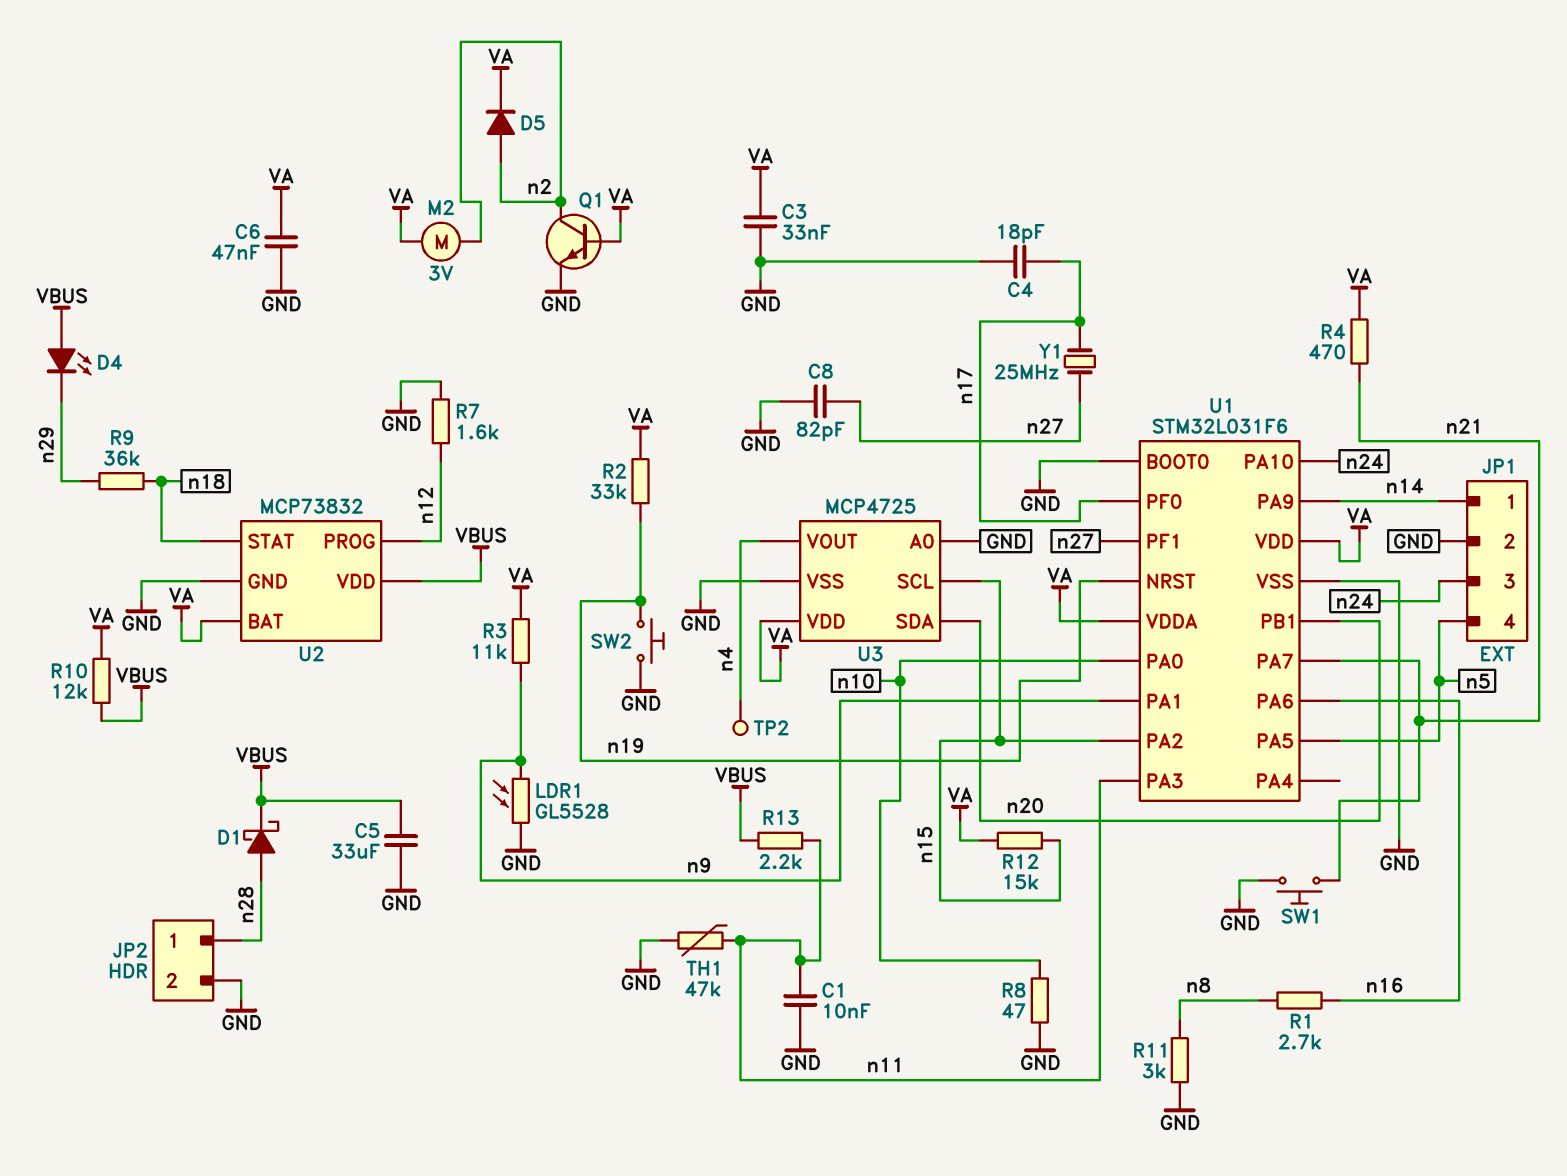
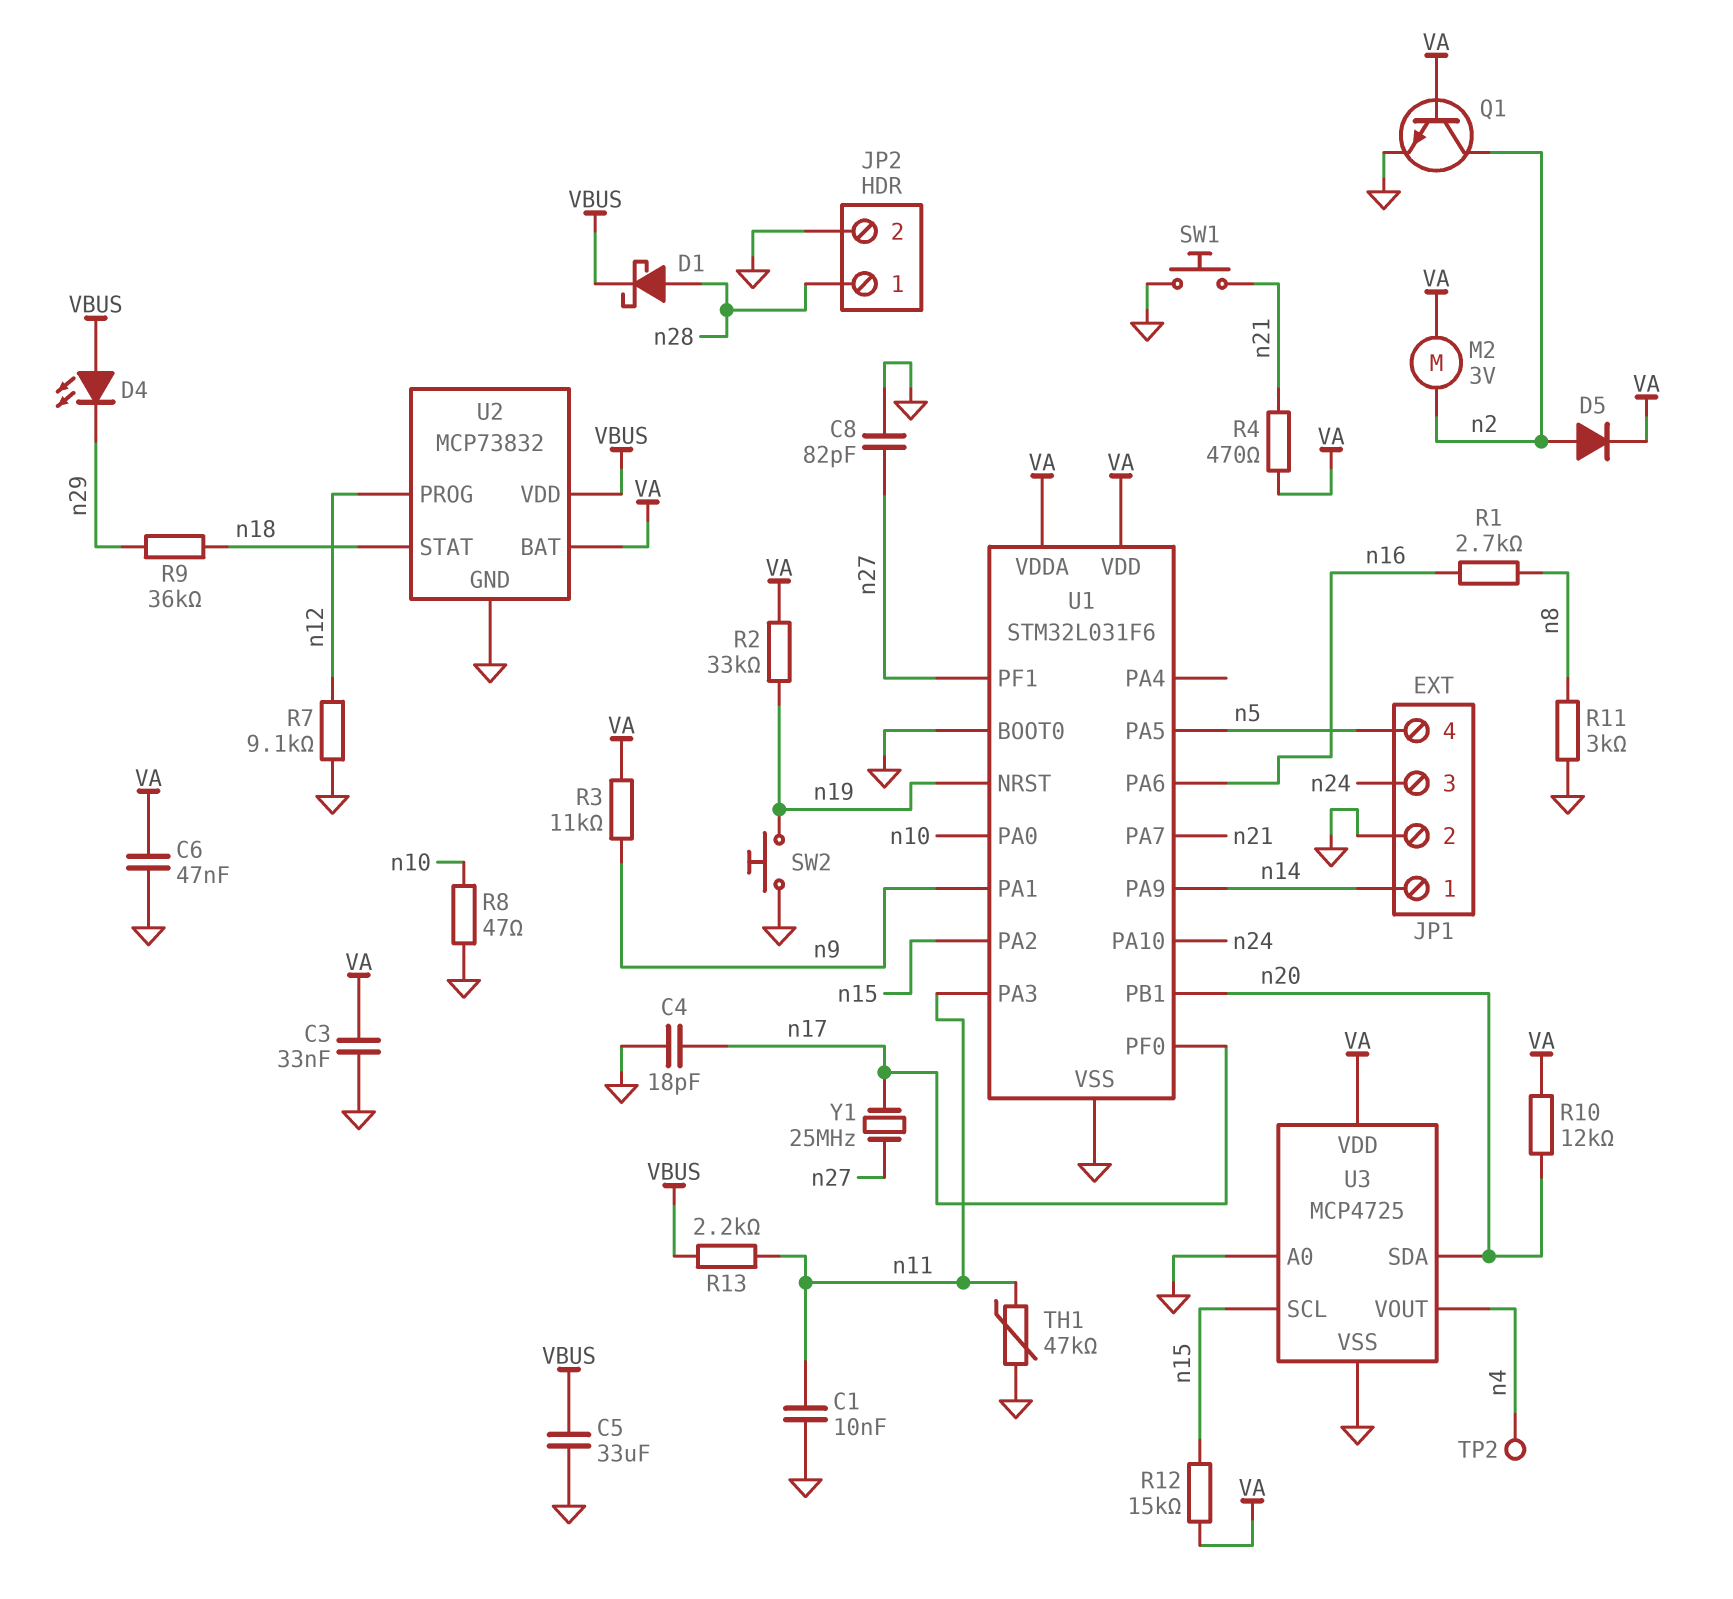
LDR1: GL5528 (GND, n9) -> none
R7: 1.6k (GND, n12) -> 9.1k (GND, n12)
R10: 12k (VA, VBUS) -> 12k (VA, n20)

